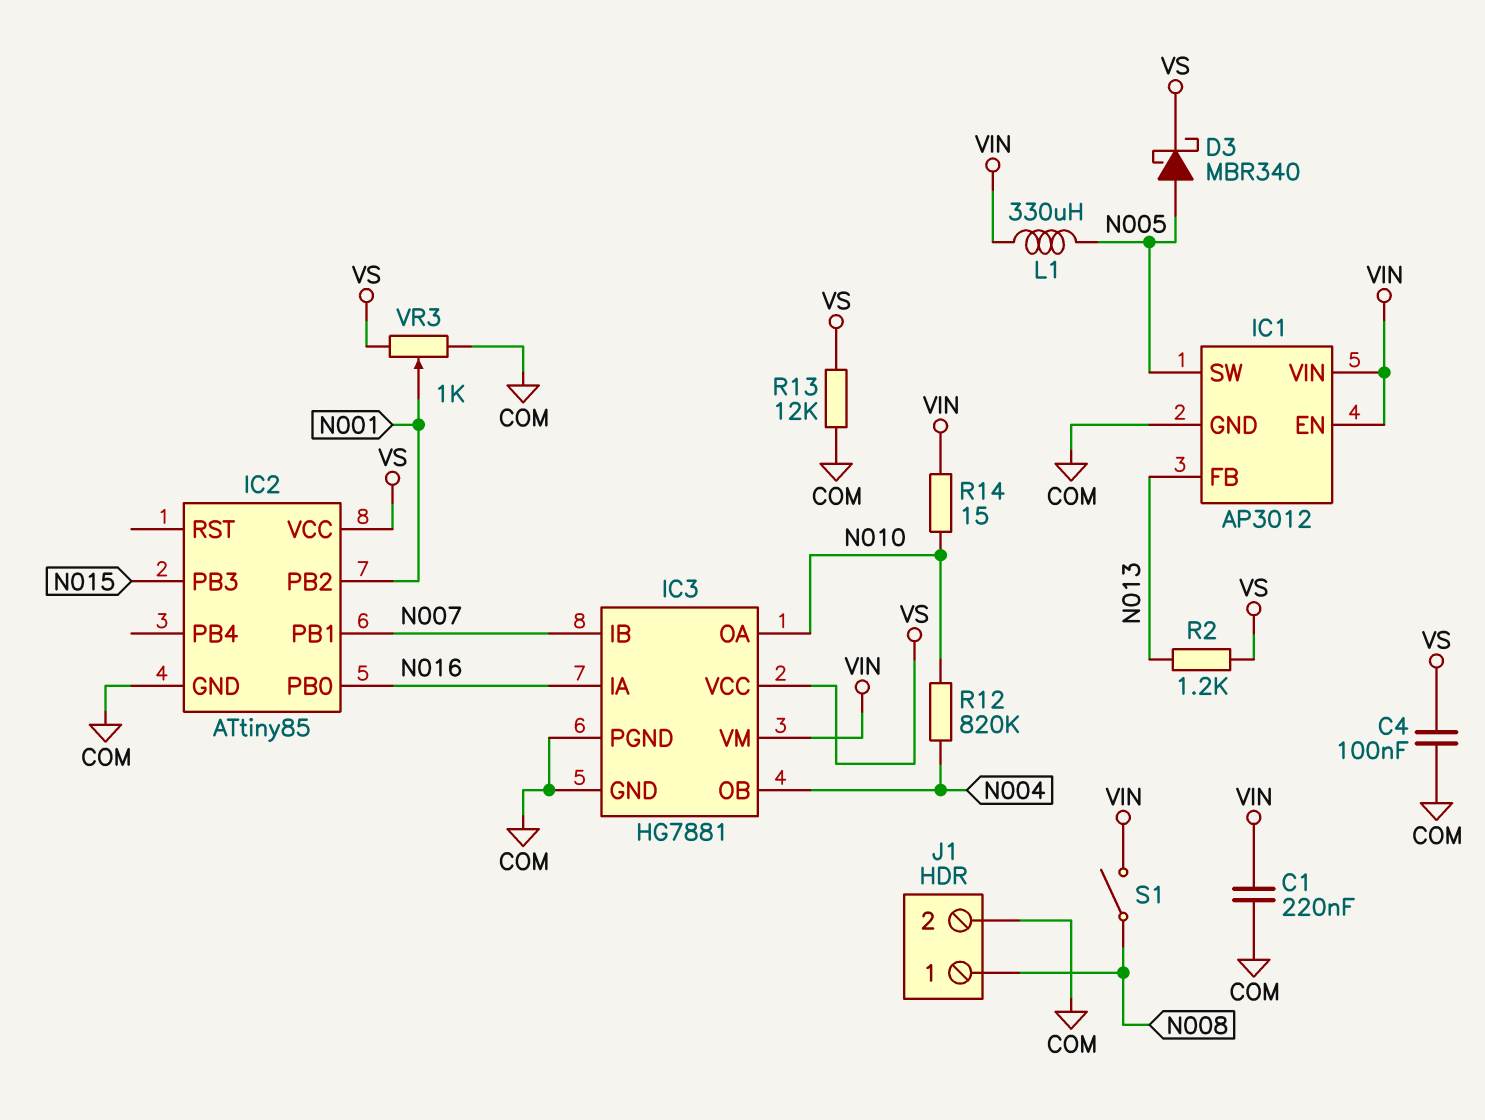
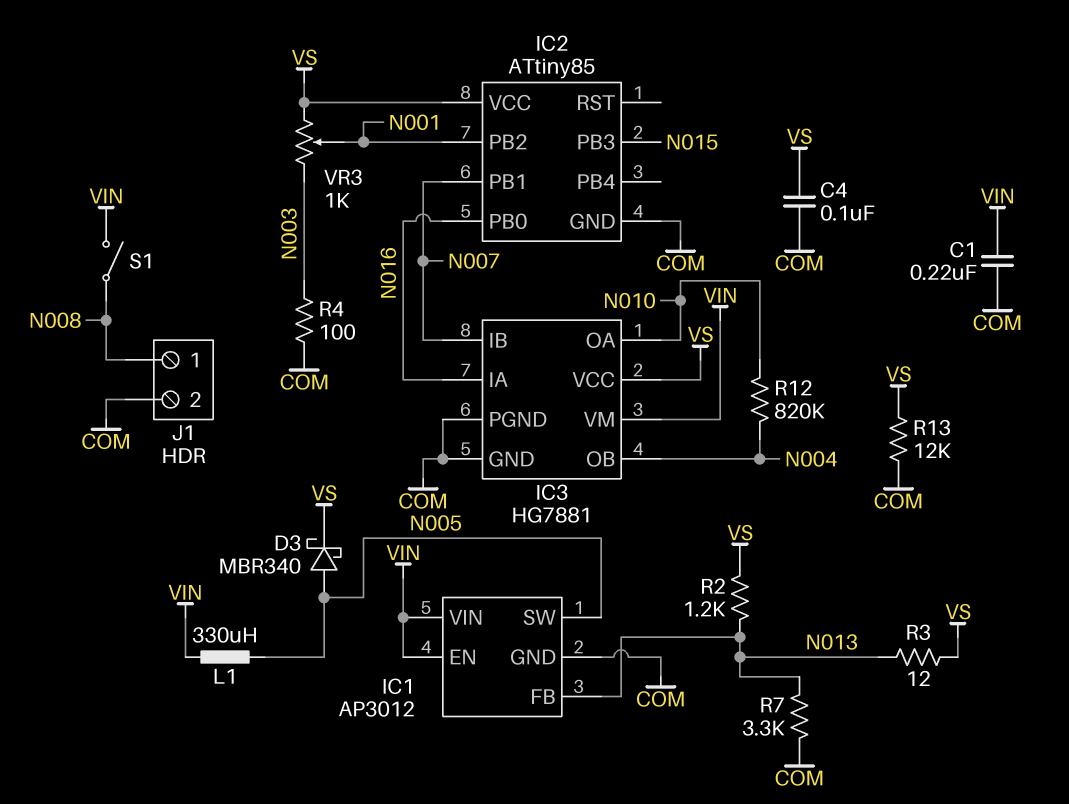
R3: none -> 12 (N013, VS)
R4: none -> 100 (COM, N003)
R7: none -> 3.3k (COM, N013)
R14: 15 (N010, VIN) -> none
VR3: 1k (COM, VS, wiper N001) -> 1k (N003, VS, wiper N001)

